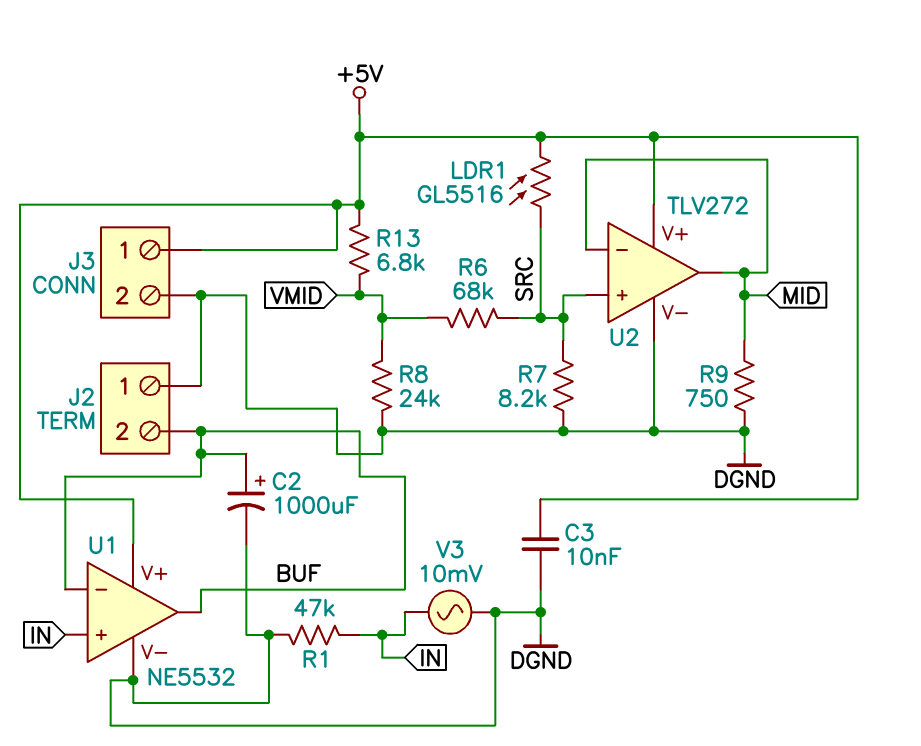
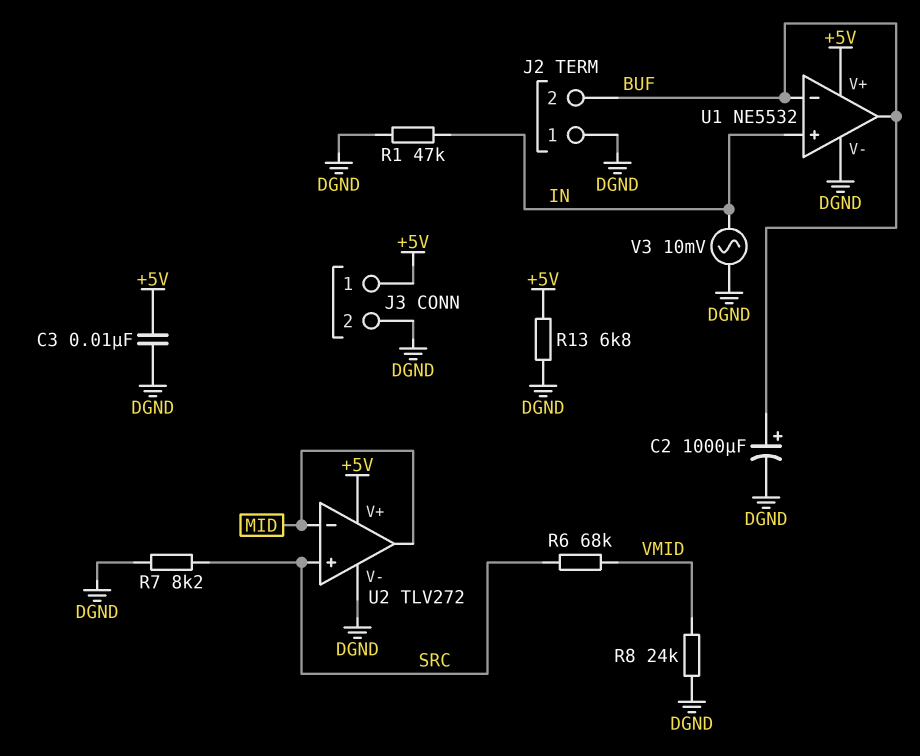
LDR1: GL5516 (+5V, SRC) -> none
R9: 750 (DGND, MID) -> none
R13: 6.8k (+5V, VMID) -> 6.8k (+5V, DGND)

